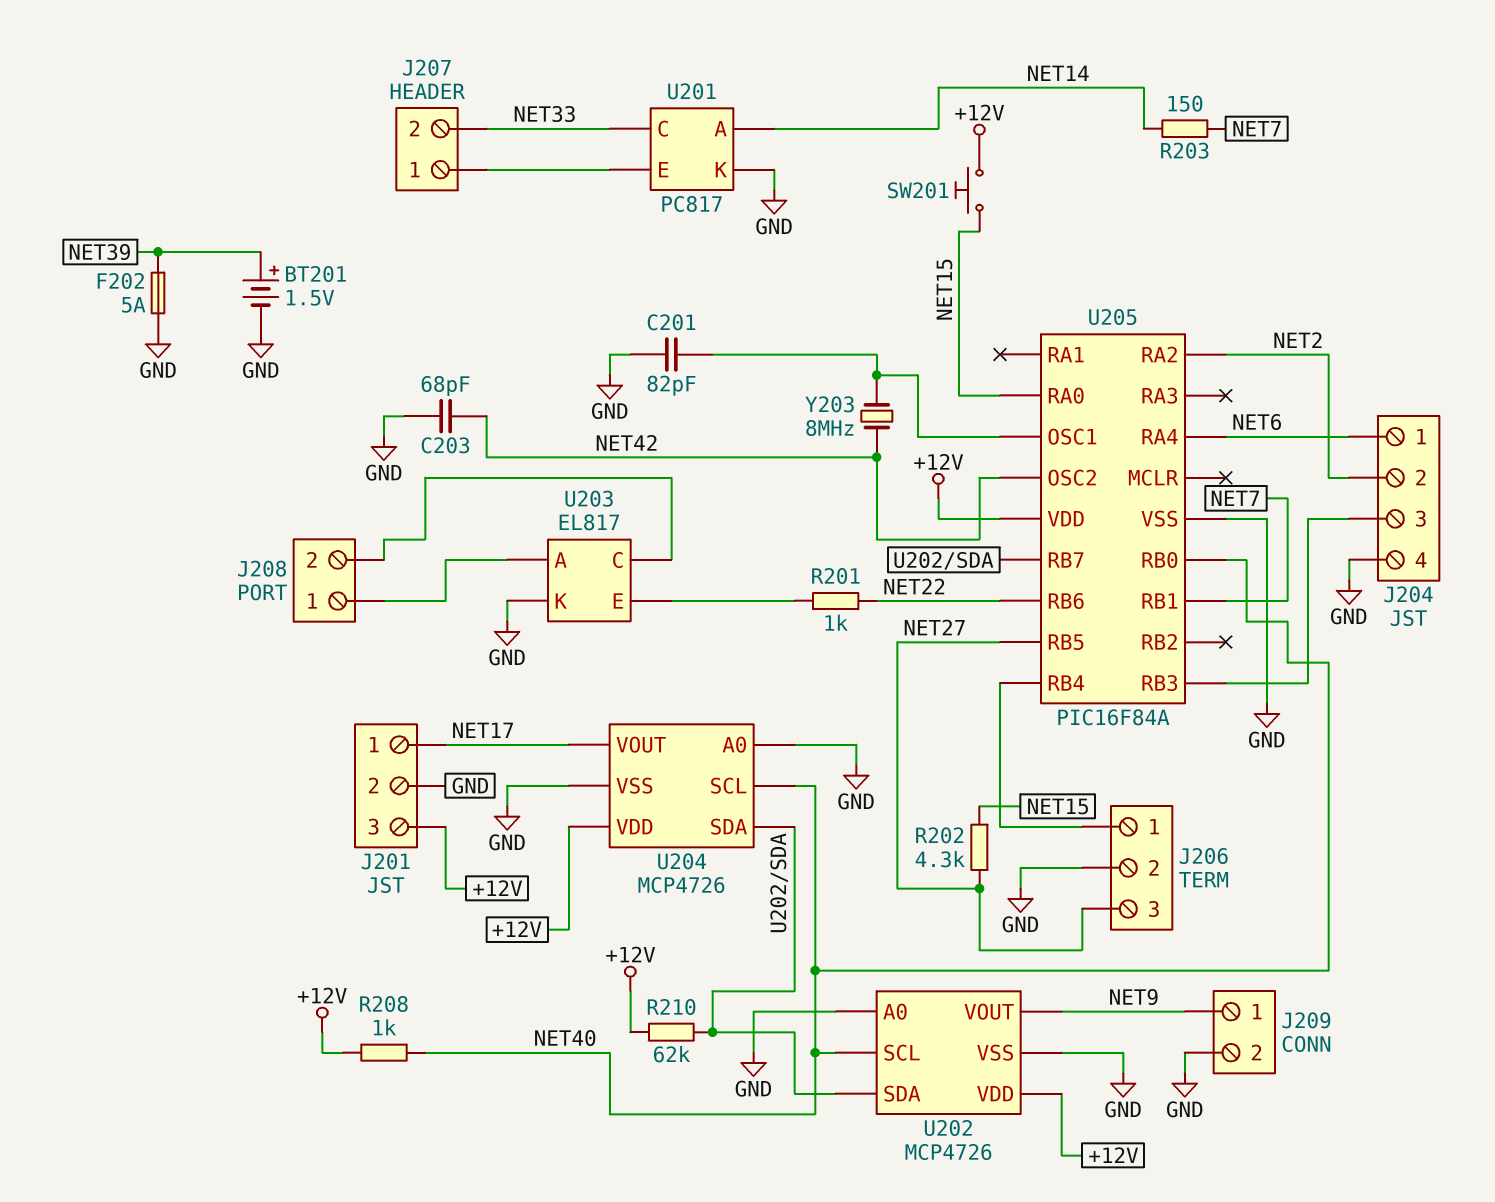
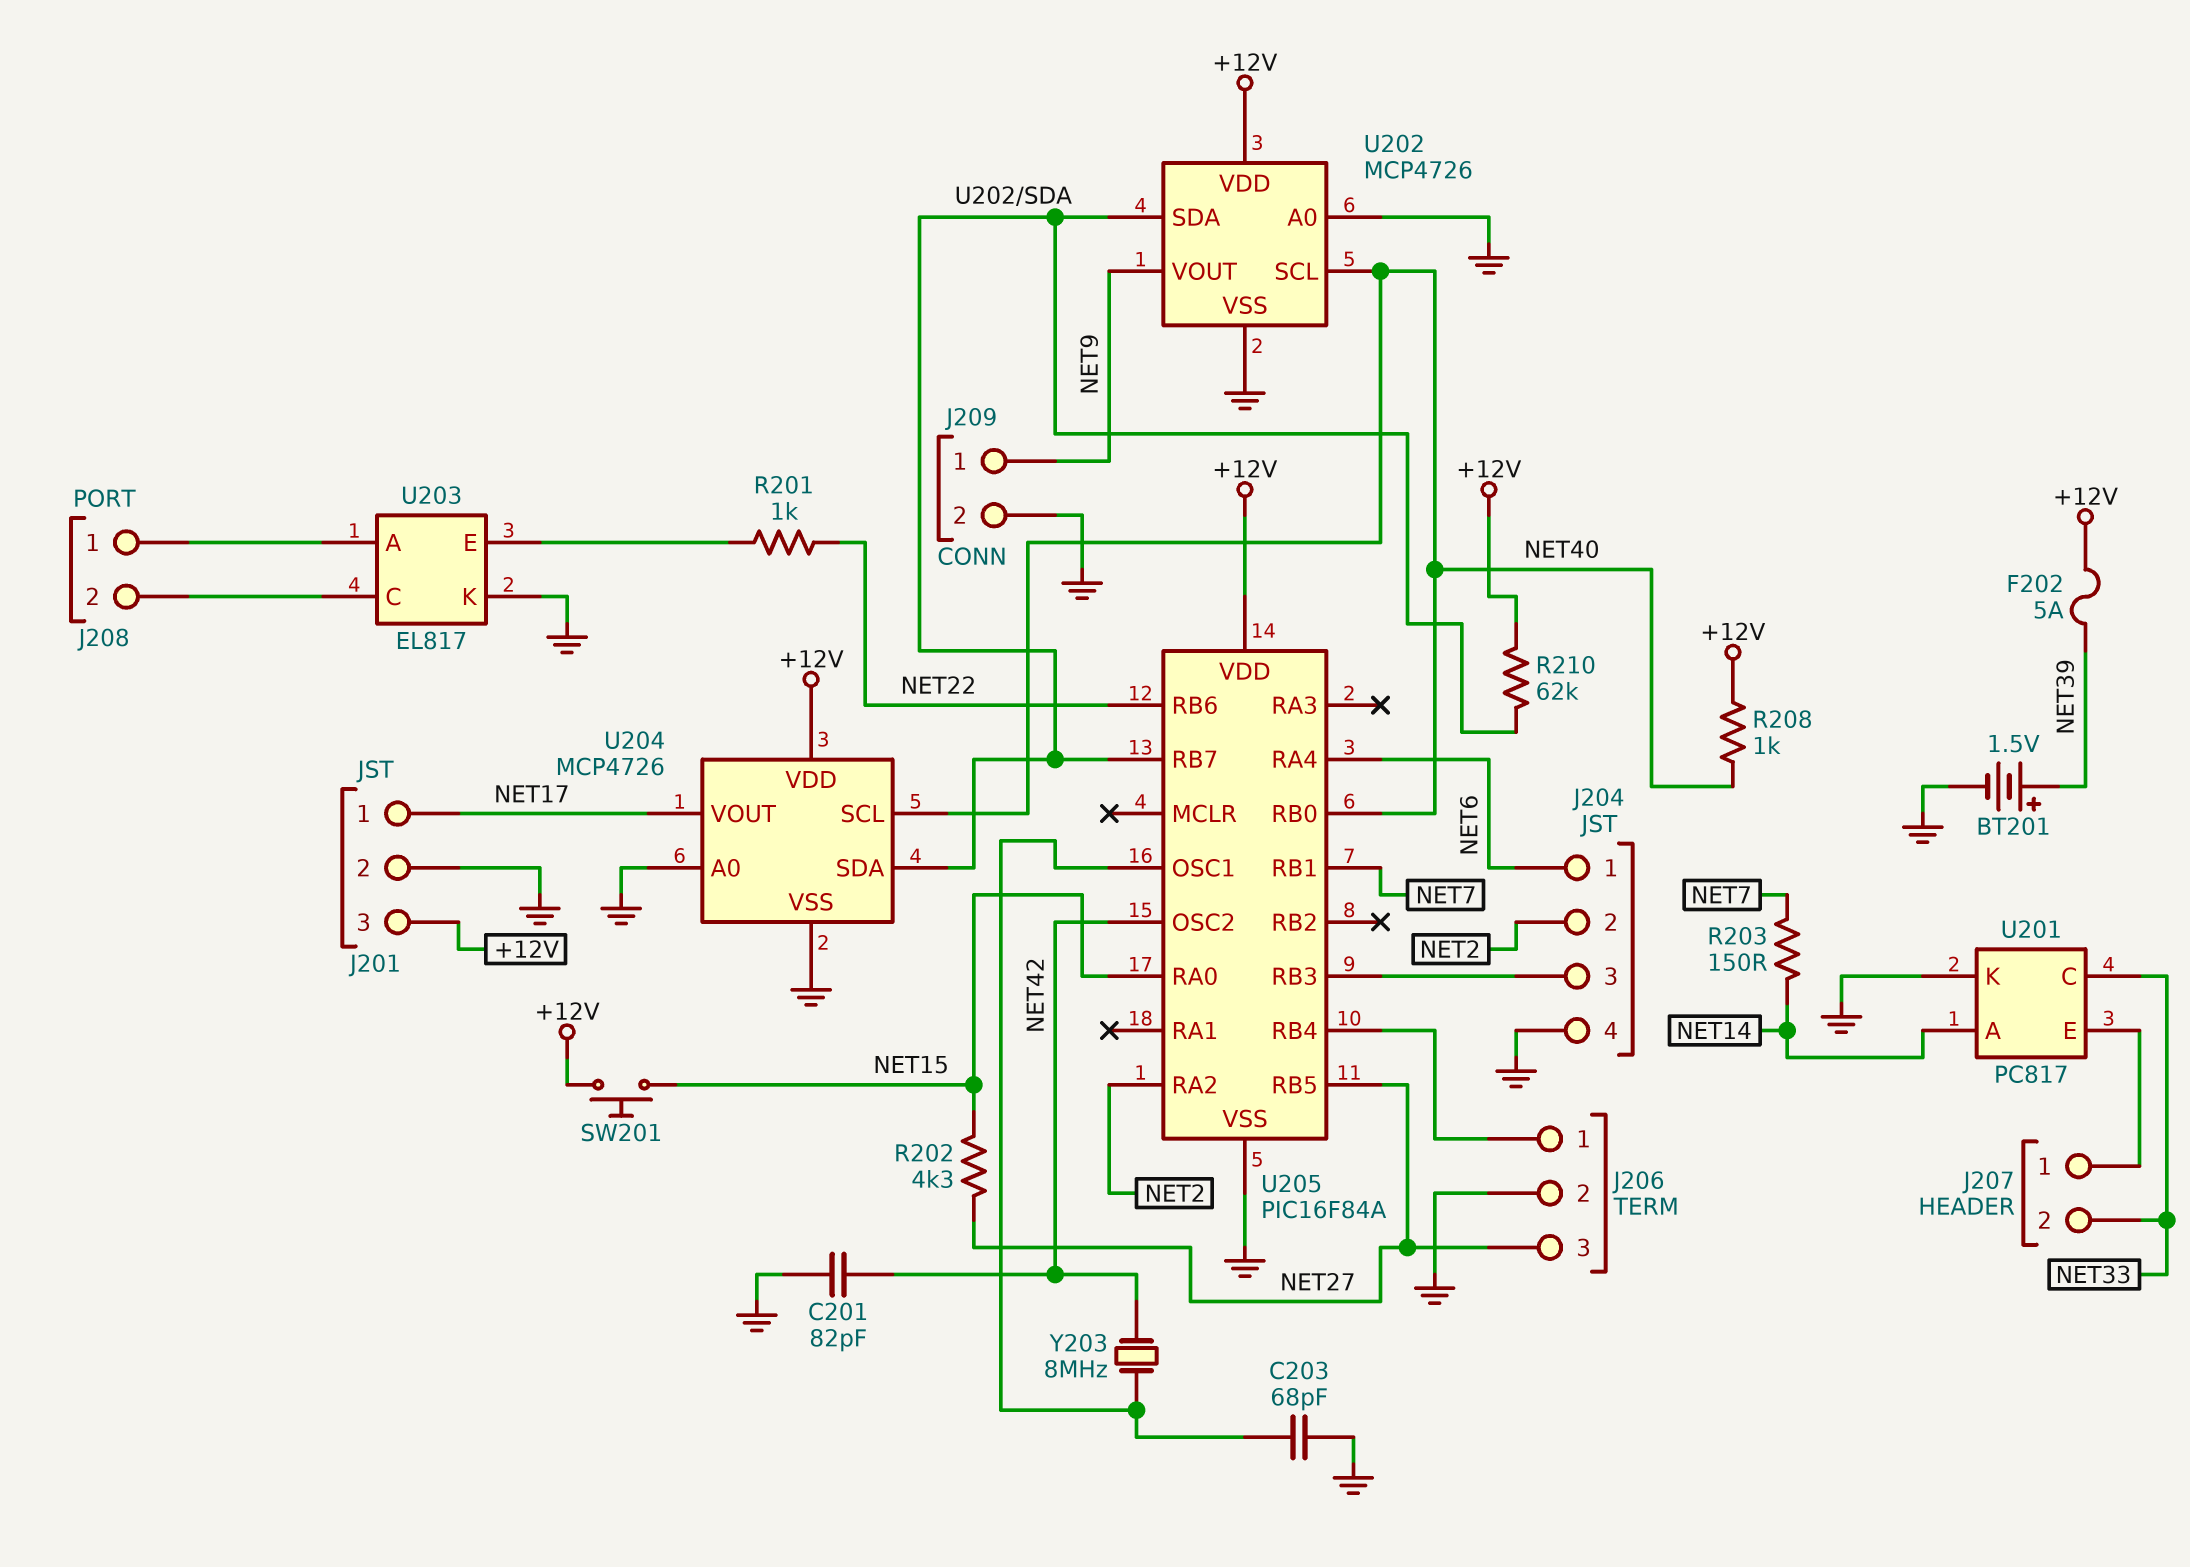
C201: 82pF (GND, U205/OSC1) -> 82pF (GND, NET42)
C203: 68pF (GND, NET42) -> 68pF (GND, U205/OSC1)
F202: 5A (GND, NET39) -> 5A (+12V, NET39)

